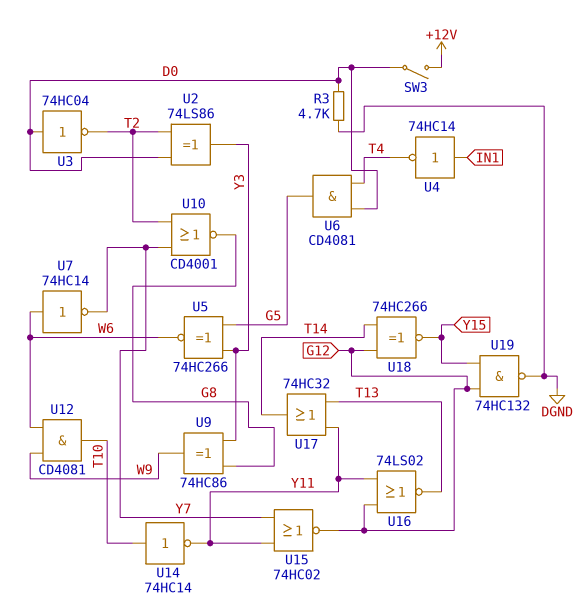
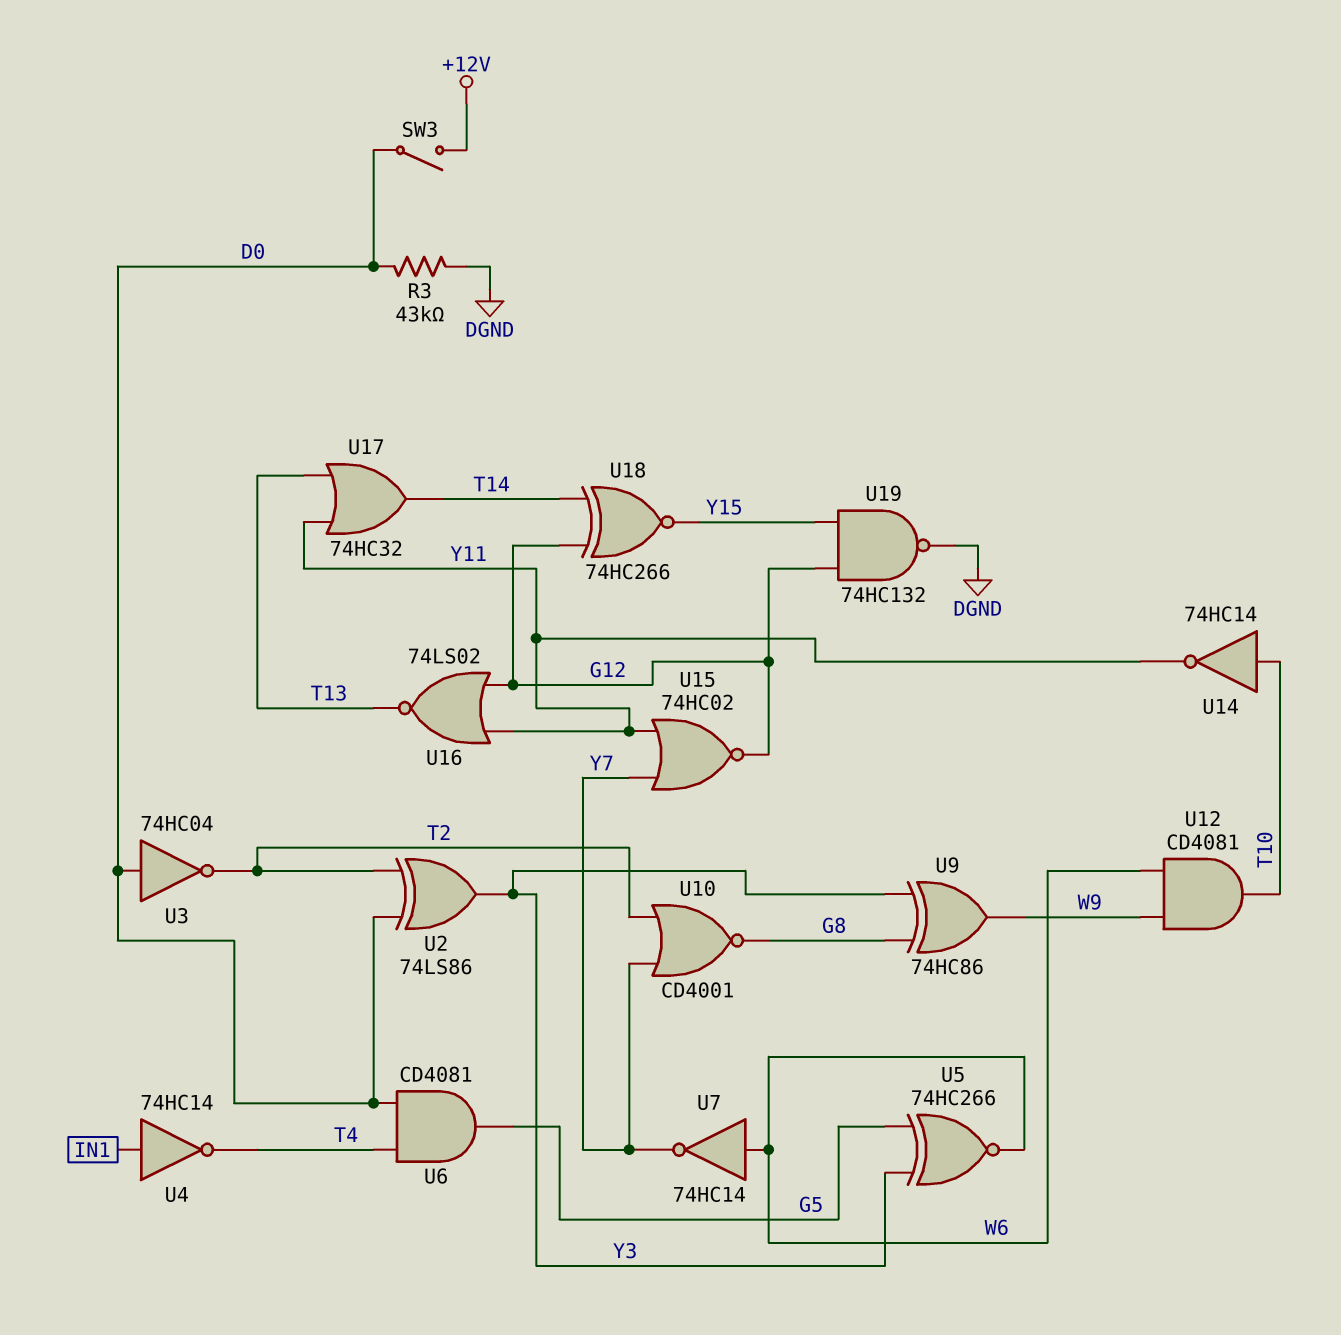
R3: 4.7k (D0, DGND) -> 43k (D0, DGND)

